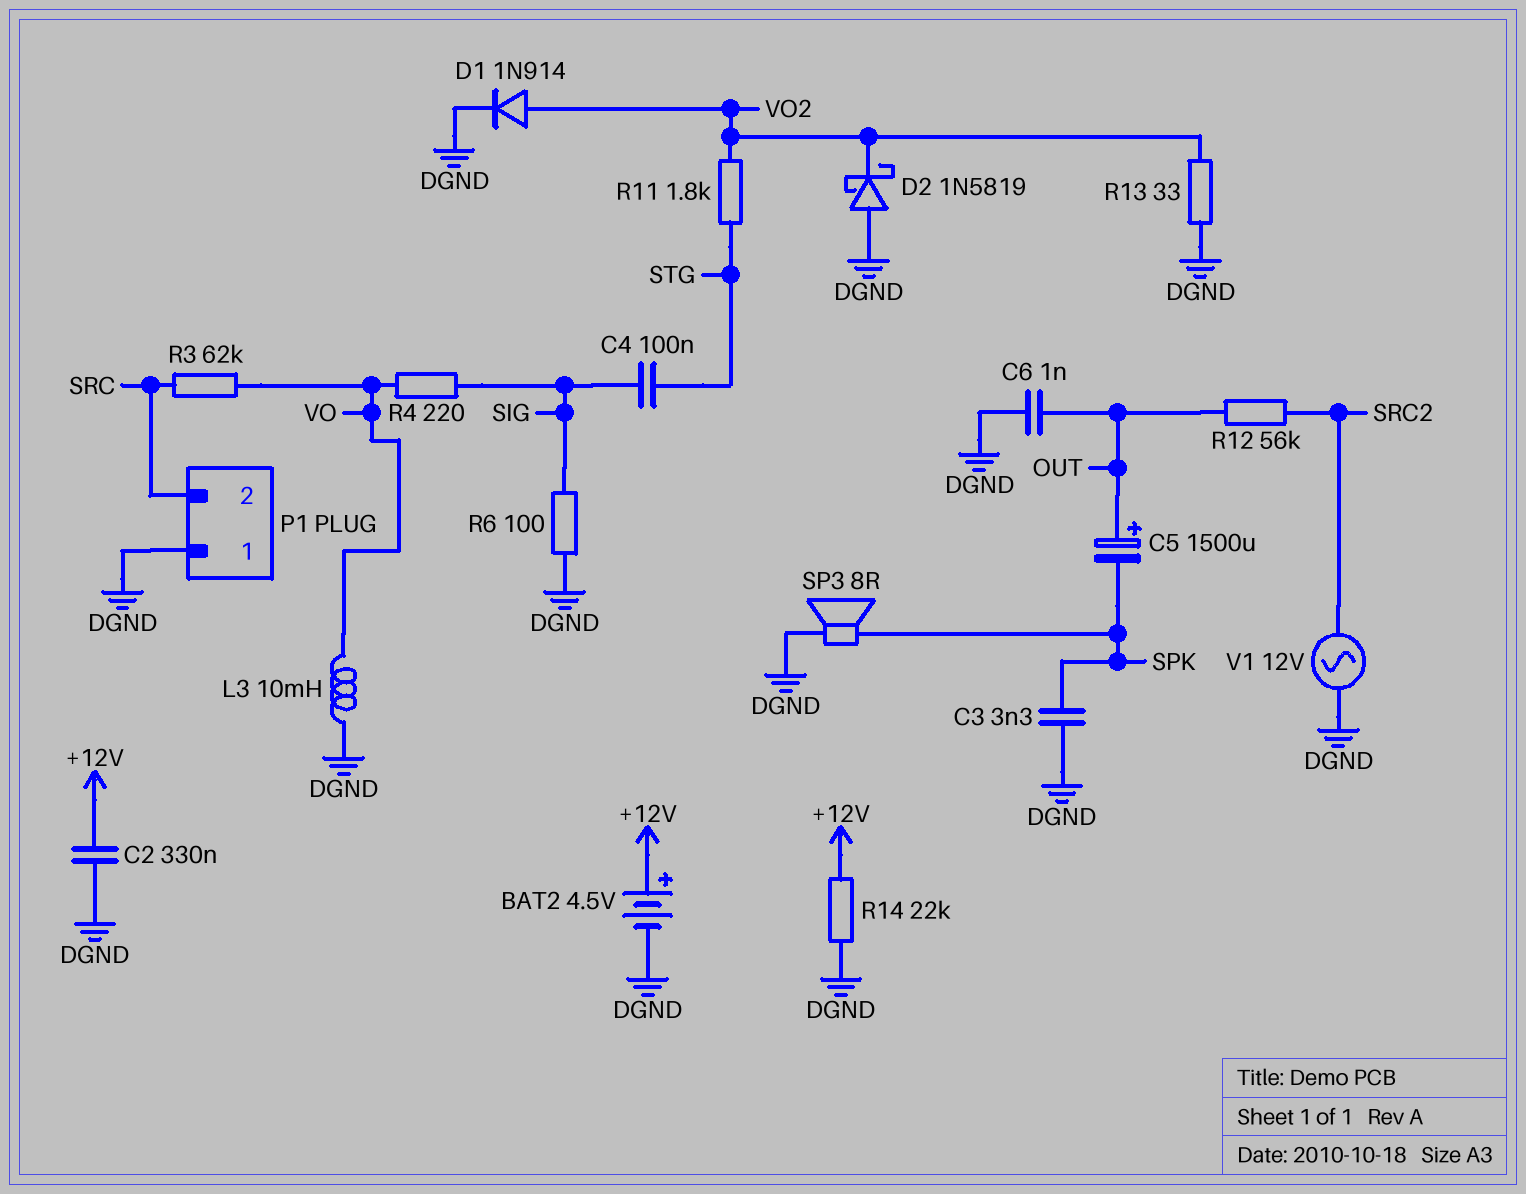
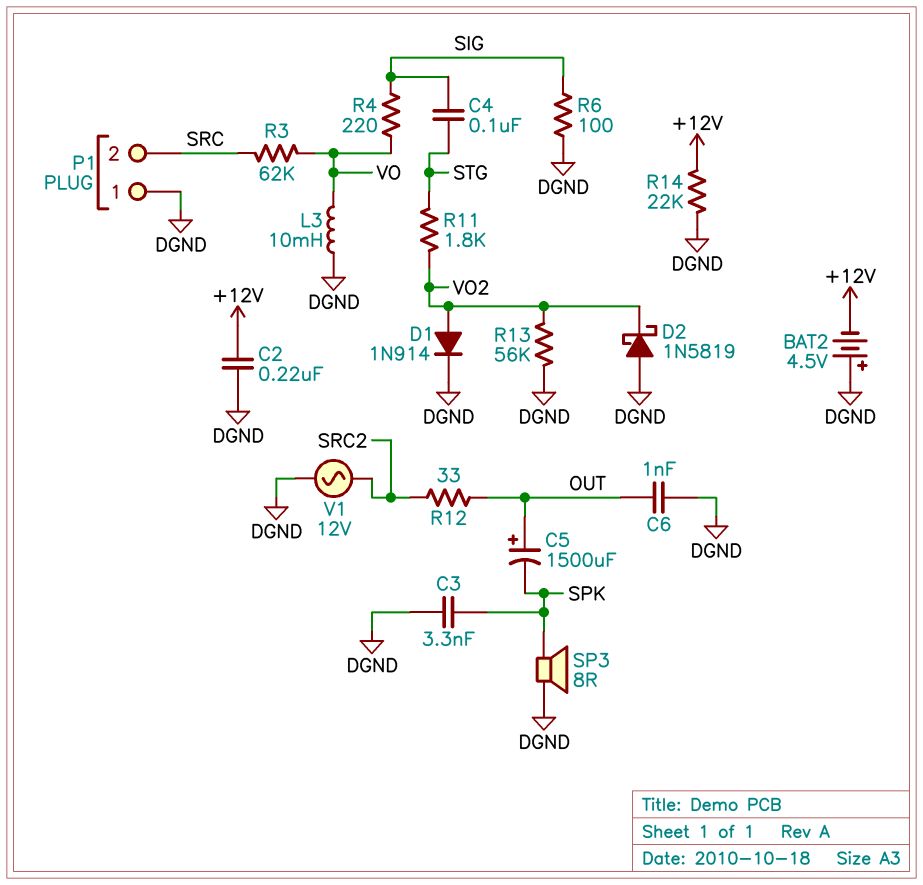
BAT2: 4.5V (plus +12V, minus DGND) -> 4.5V (plus DGND, minus +12V)
C2: 330nF (+12V, DGND) -> 220nF (+12V, DGND)
R12: 56k (OUT, SRC2) -> 33 (OUT, SRC2)
R13: 33 (DGND, VO2) -> 56k (DGND, VO2)

